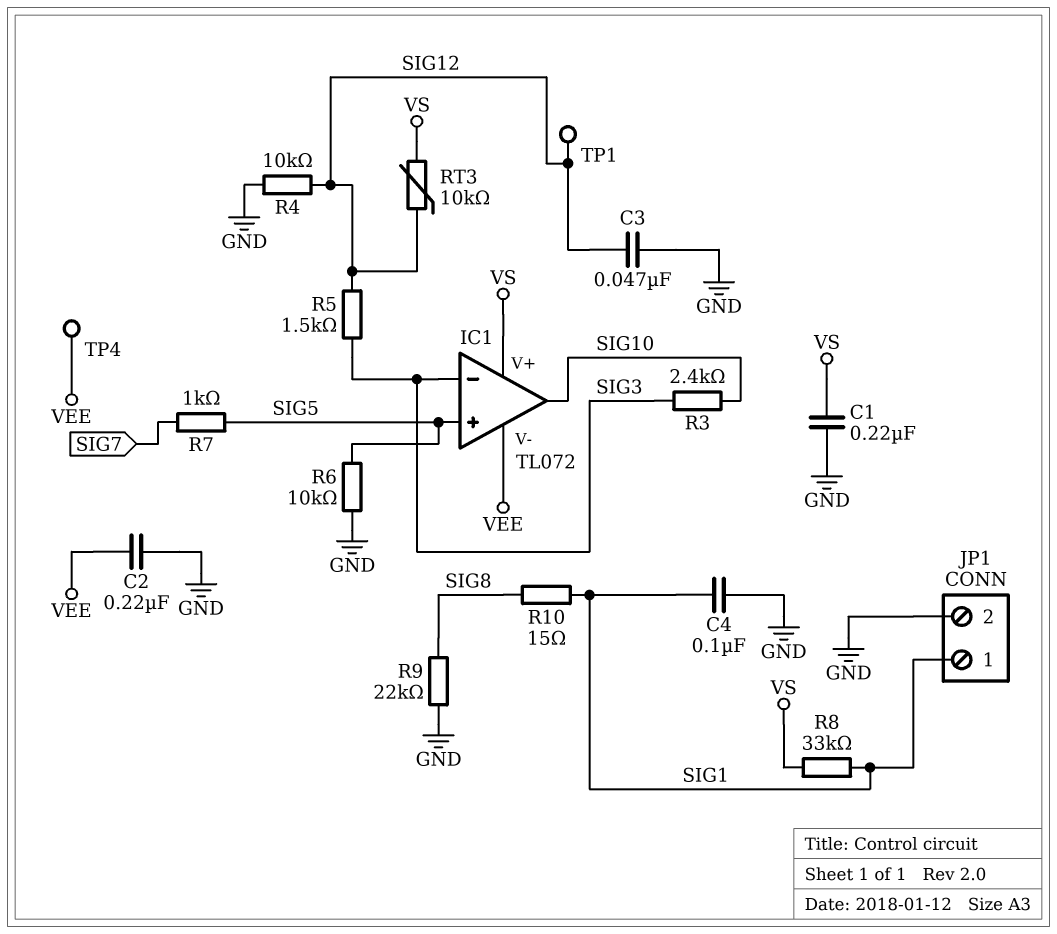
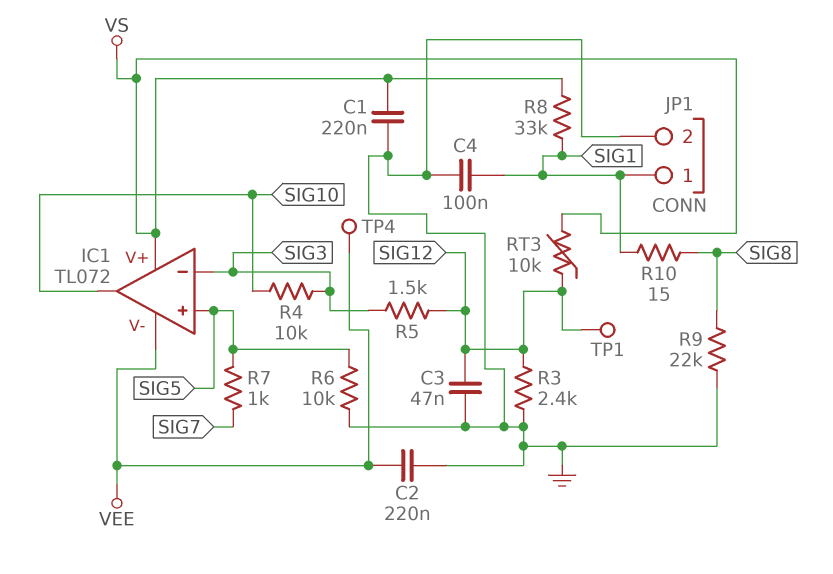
R3: 2.4k (SIG3, SIG10) -> 2.4k (GND, SIG12)
R4: 10k (GND, SIG12) -> 10k (SIG3, SIG10)

